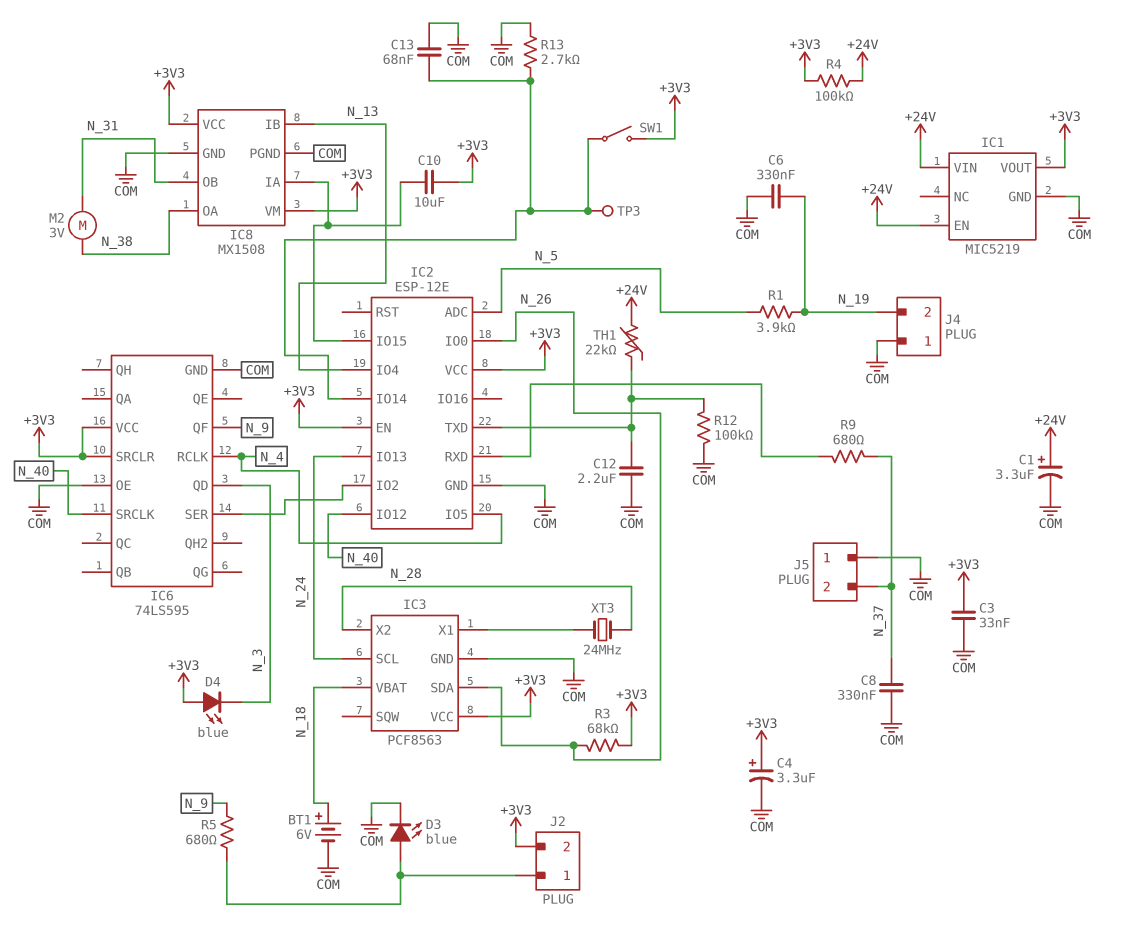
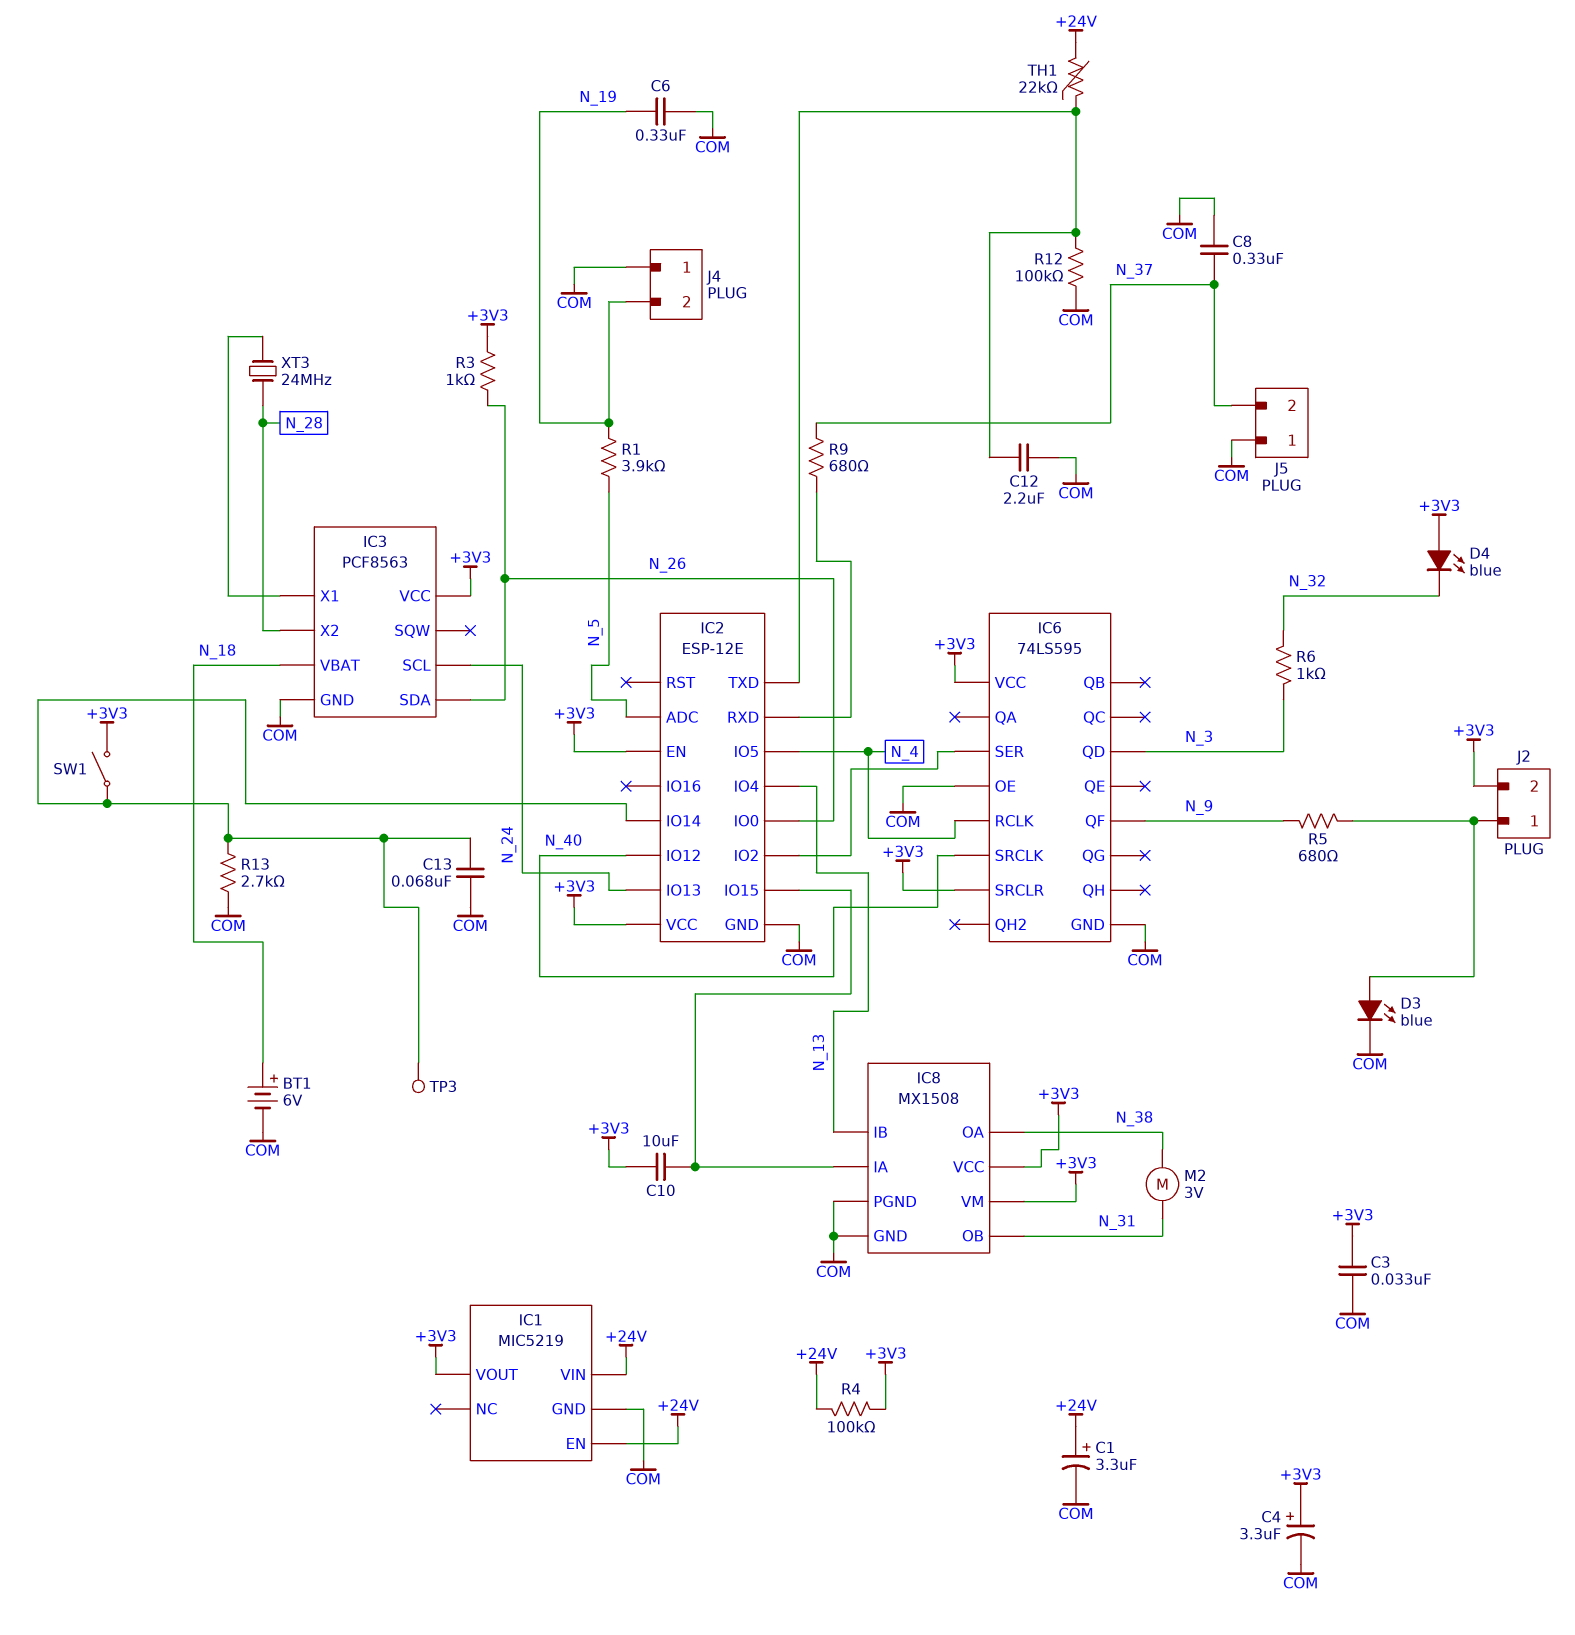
D4: LED blue (A +3V3, K N_3) -> LED blue (A +3V3, K N_32)
R3: 68k (+3V3, N_26) -> 1k (+3V3, N_26)
R6: none -> 1k (N_3, N_32)

